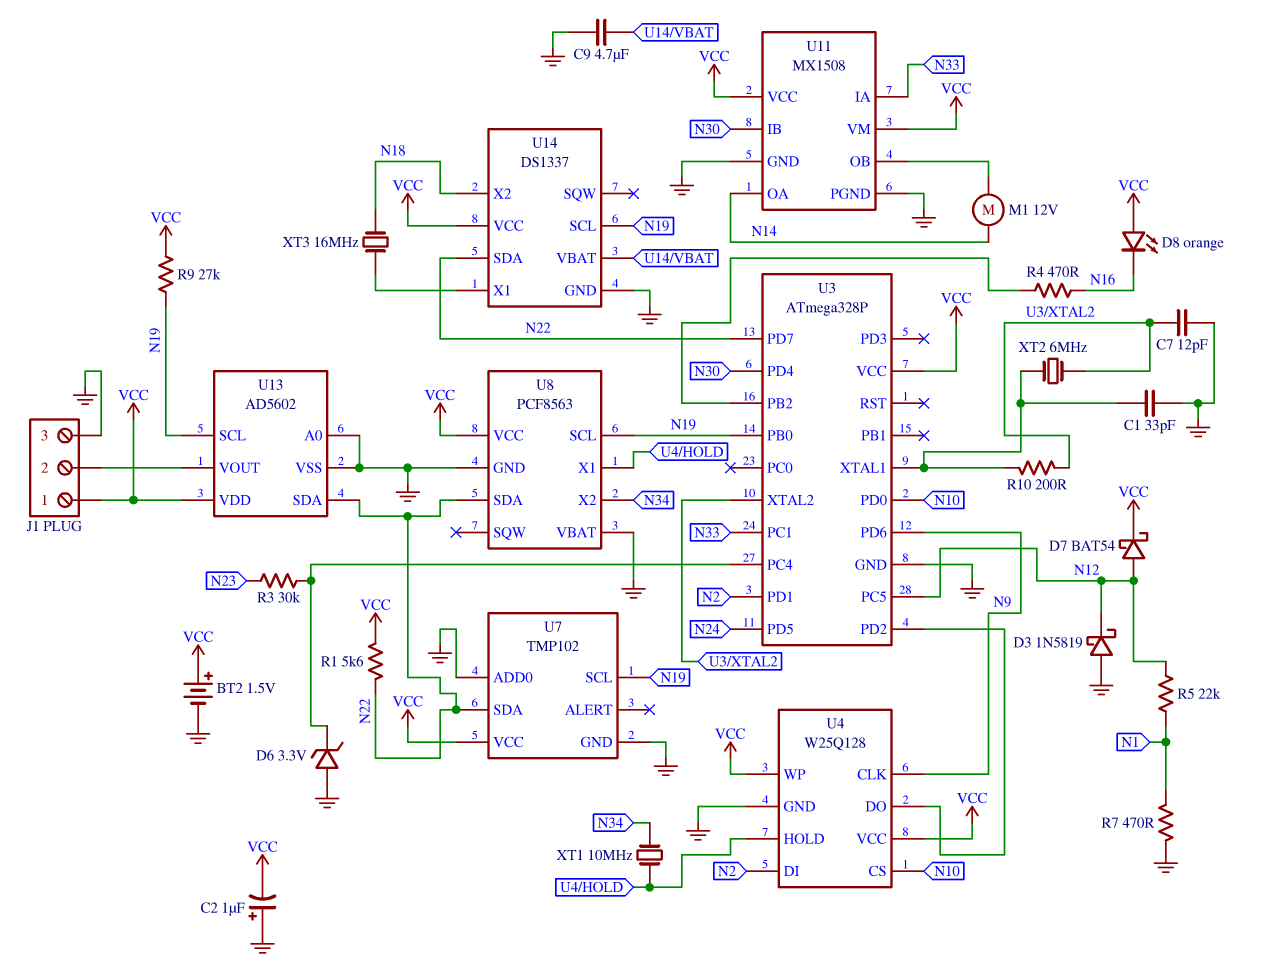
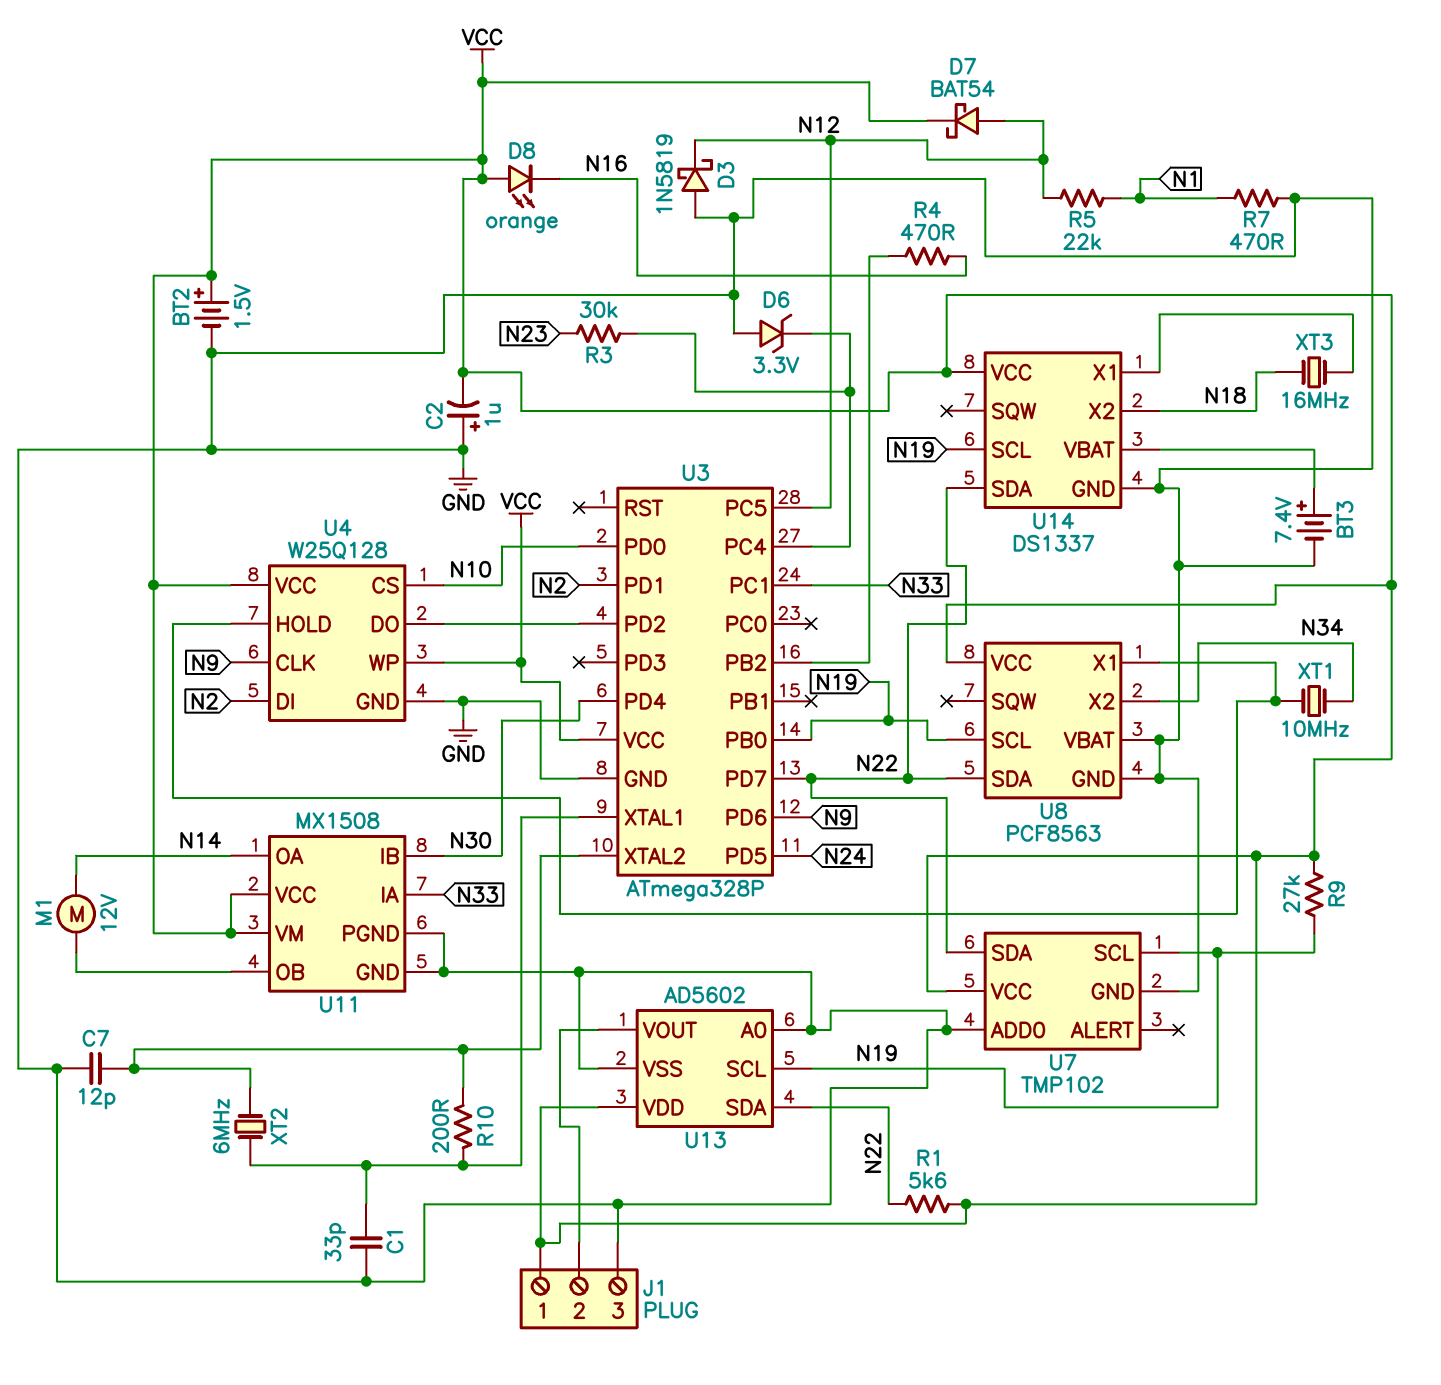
BT3: none -> 7.4V (plus U14/VBAT, minus GND)
C9: 4.7uF (GND, U14/VBAT) -> none

